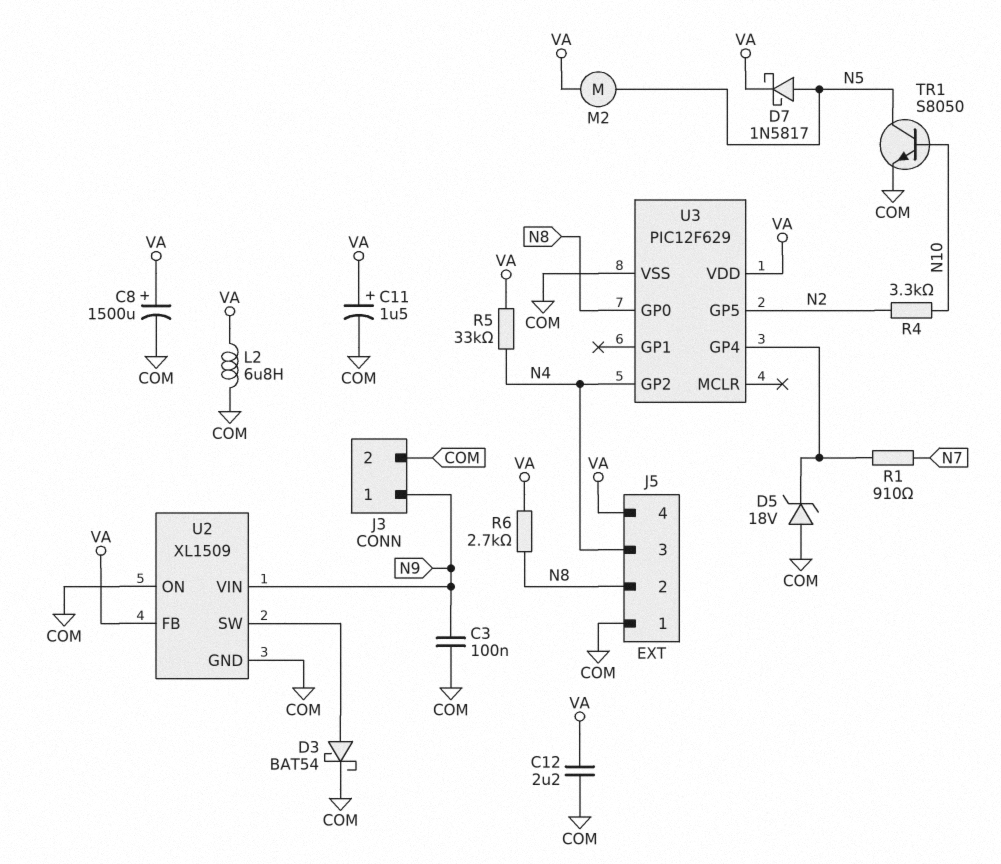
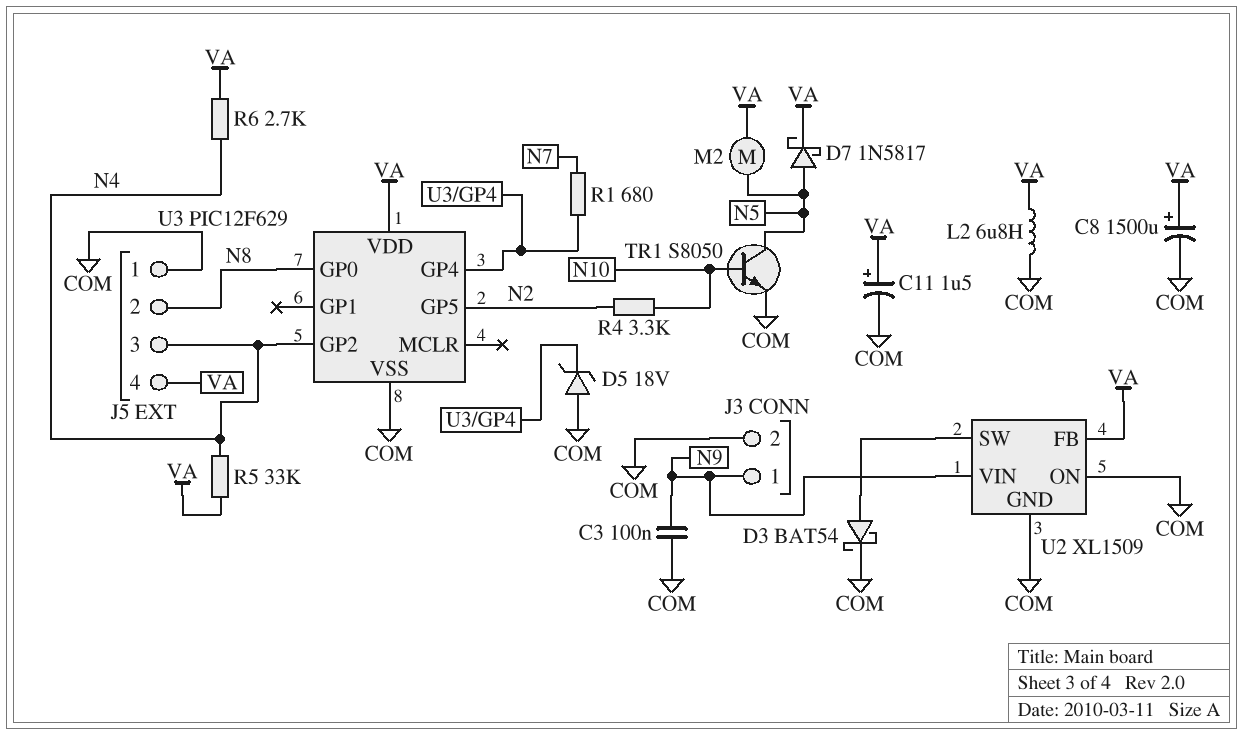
C12: 2.2uF (COM, VA) -> none
R1: 910 (N7, U3/GP4) -> 680 (N7, U3/GP4)
R6: 2.7k (N8, VA) -> 2.7k (N4, VA)

